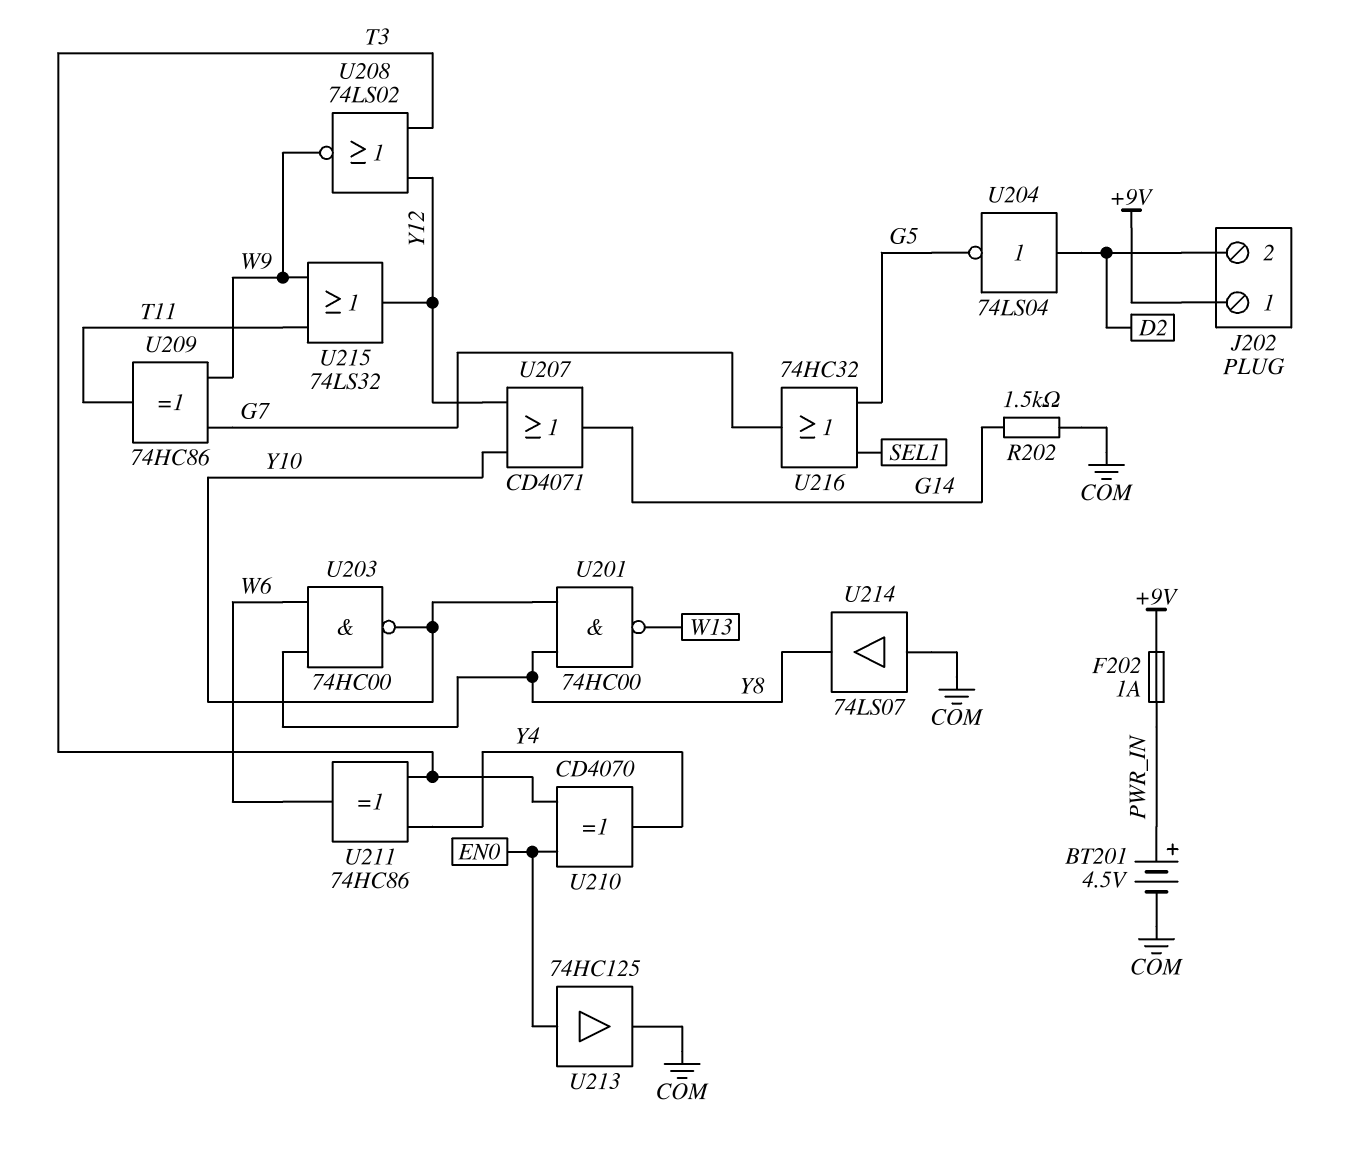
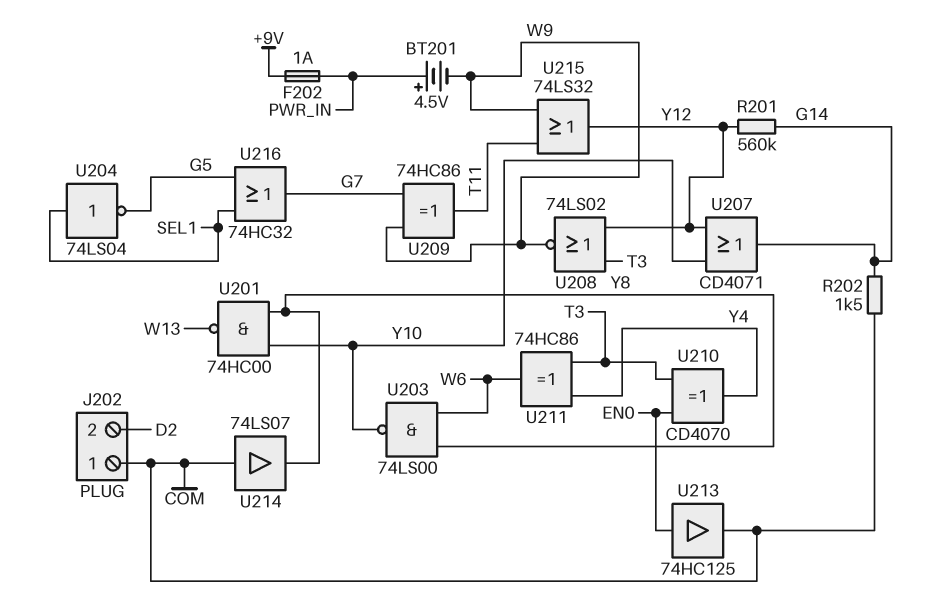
BT201: 4.5V (plus PWR_IN, minus COM) -> 4.5V (plus PWR_IN, minus W9)
J202 pin 1: +9V -> COM
R201: none -> 560k (G14, Y12)
U203: NAND 74HC00 (in W6, in Y8, out Y10) -> NAND 74LS00 (in W6, in Y8, out Y10)
U204: NOT 74LS04 (in D2, out G5) -> NOT 74LS04 (in SEL1, out G5)

